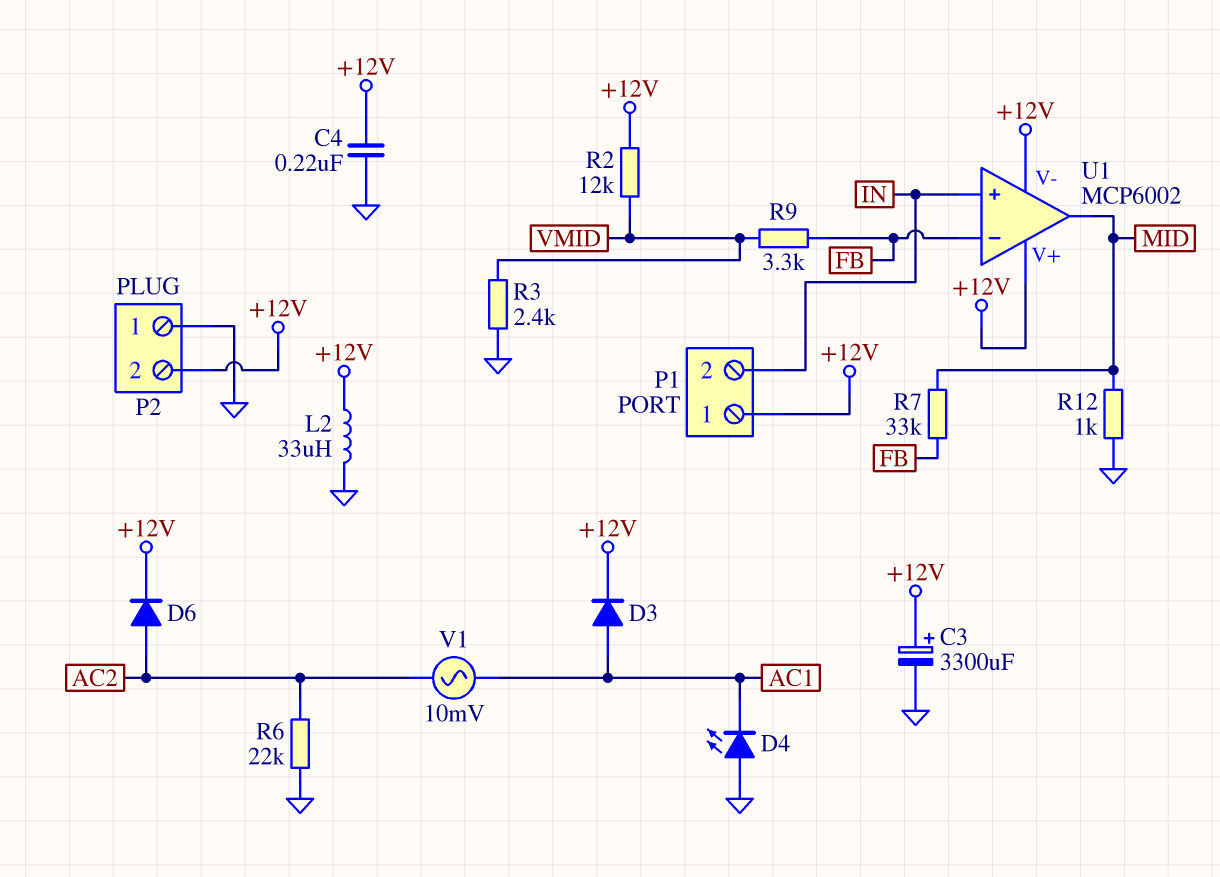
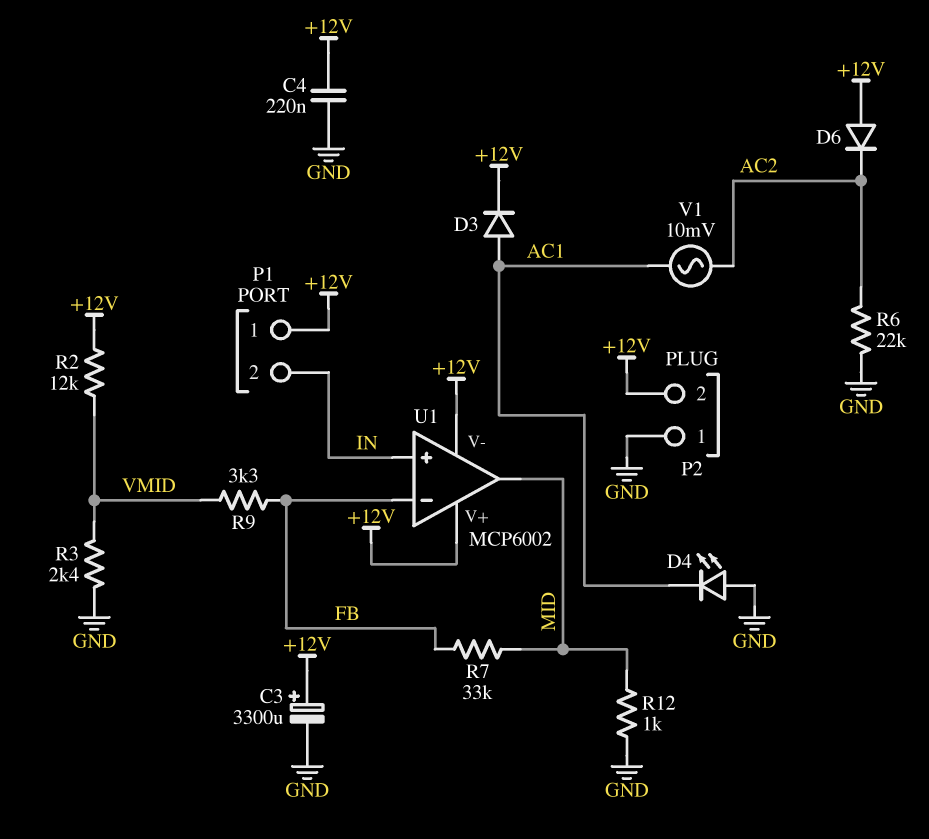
D6: diode (A AC2, K +12V) -> diode (A +12V, K AC2)
L2: 33uH (+12V, GND) -> none

